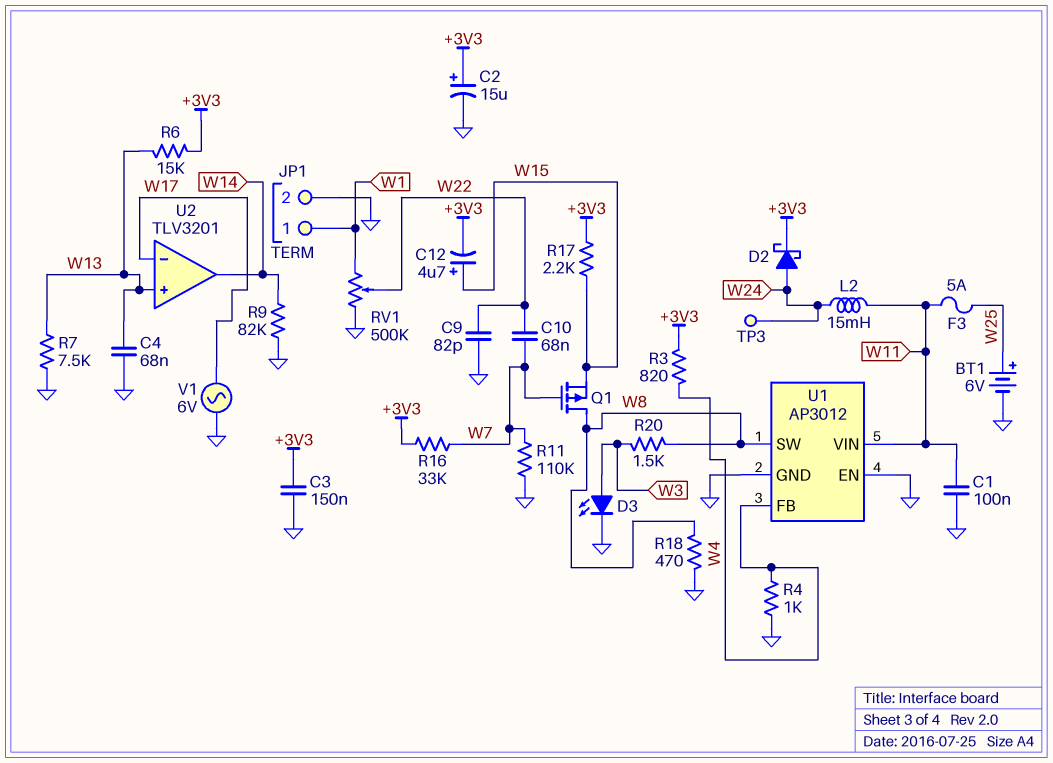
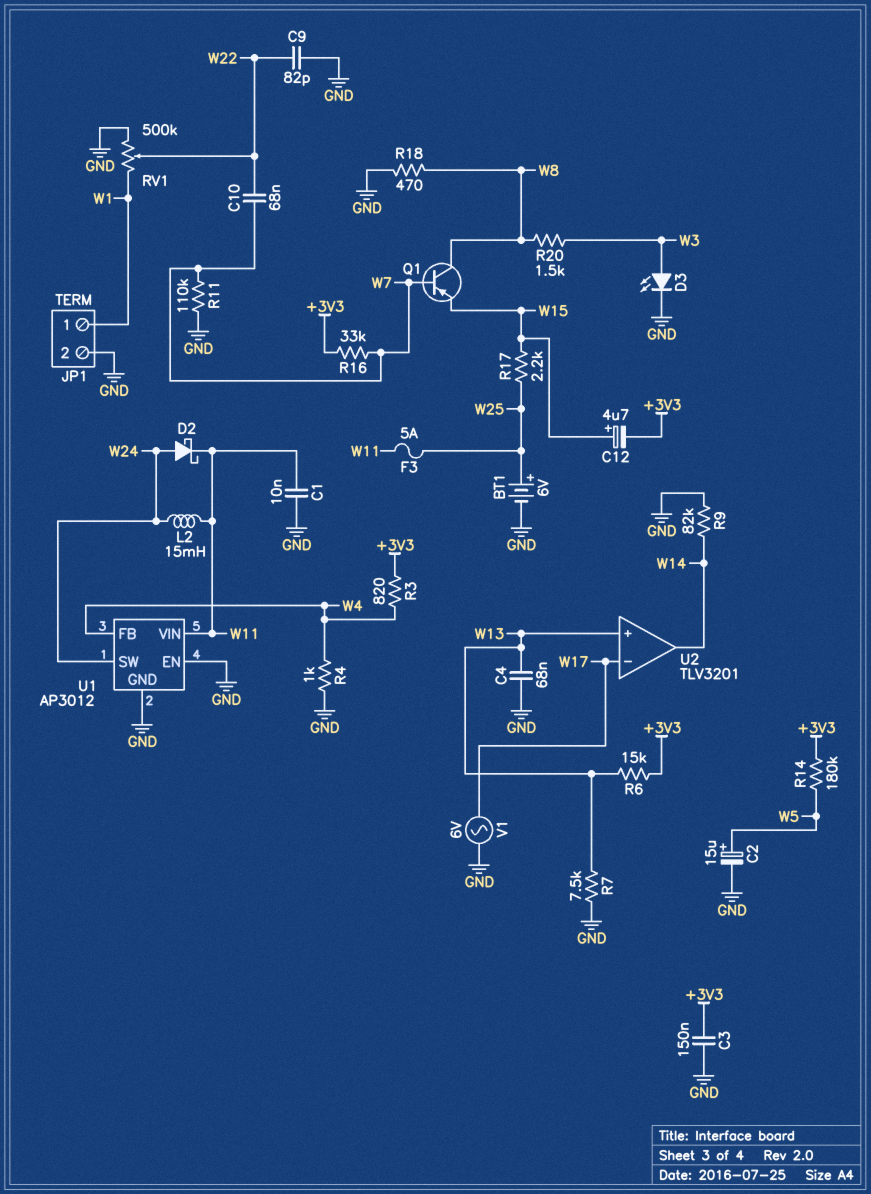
C1: 100nF (GND, W11) -> 10nF (GND, W11)
C2: 15uF (plus +3V3, minus GND) -> 15uF (plus W5, minus GND)
D2: schottky (A W24, K +3V3) -> schottky (A W24, K W11)
Q1: PMOS (G W7, D W8, S W15) -> PNP (B W7, C W8, E W15)
R14: none -> 180k (+3V3, W5)
R17: 2.2k (+3V3, W15) -> 2.2k (W15, W25)
TP3: test point (W24) -> none
U1 pin SW: W8 -> W24

